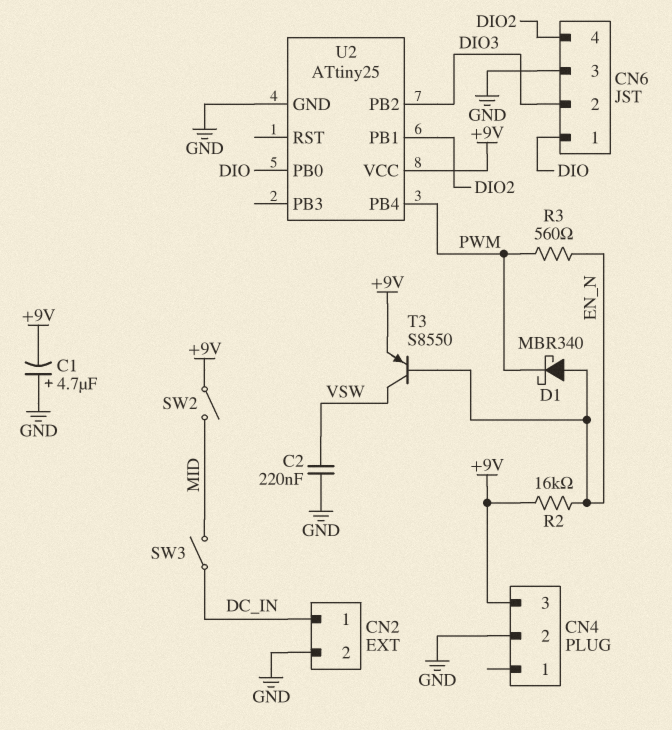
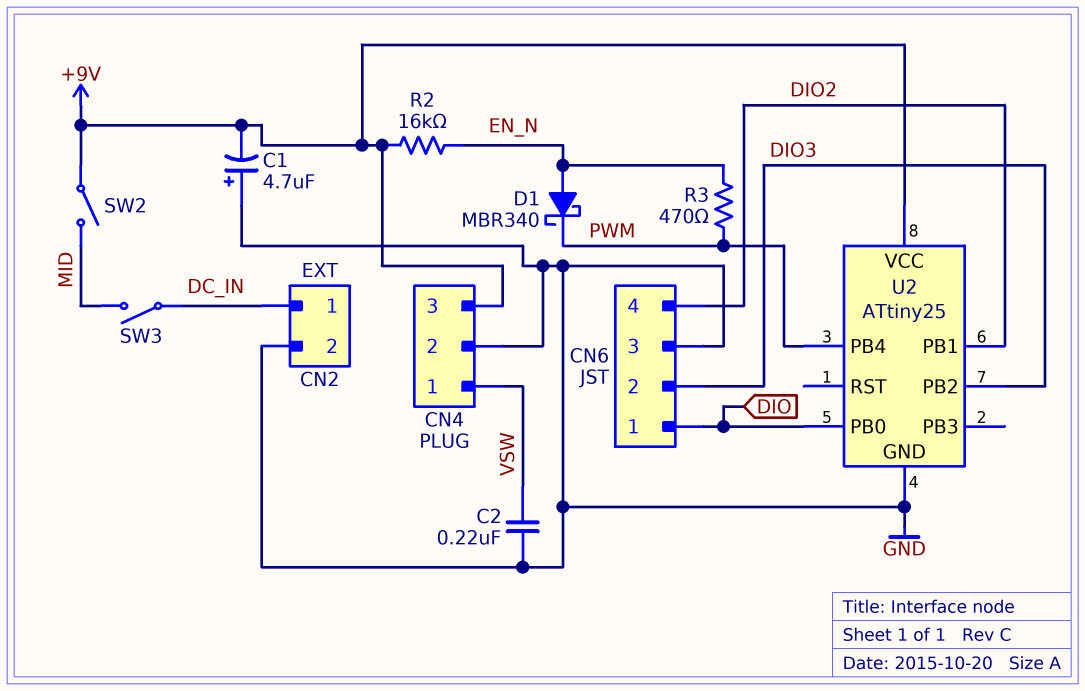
CN4 pin 1: none -> VSW
R3: 560 (EN_N, PWM) -> 470 (EN_N, PWM)
T3: PNP S8550 (B EN_N, C VSW, E +9V) -> none

